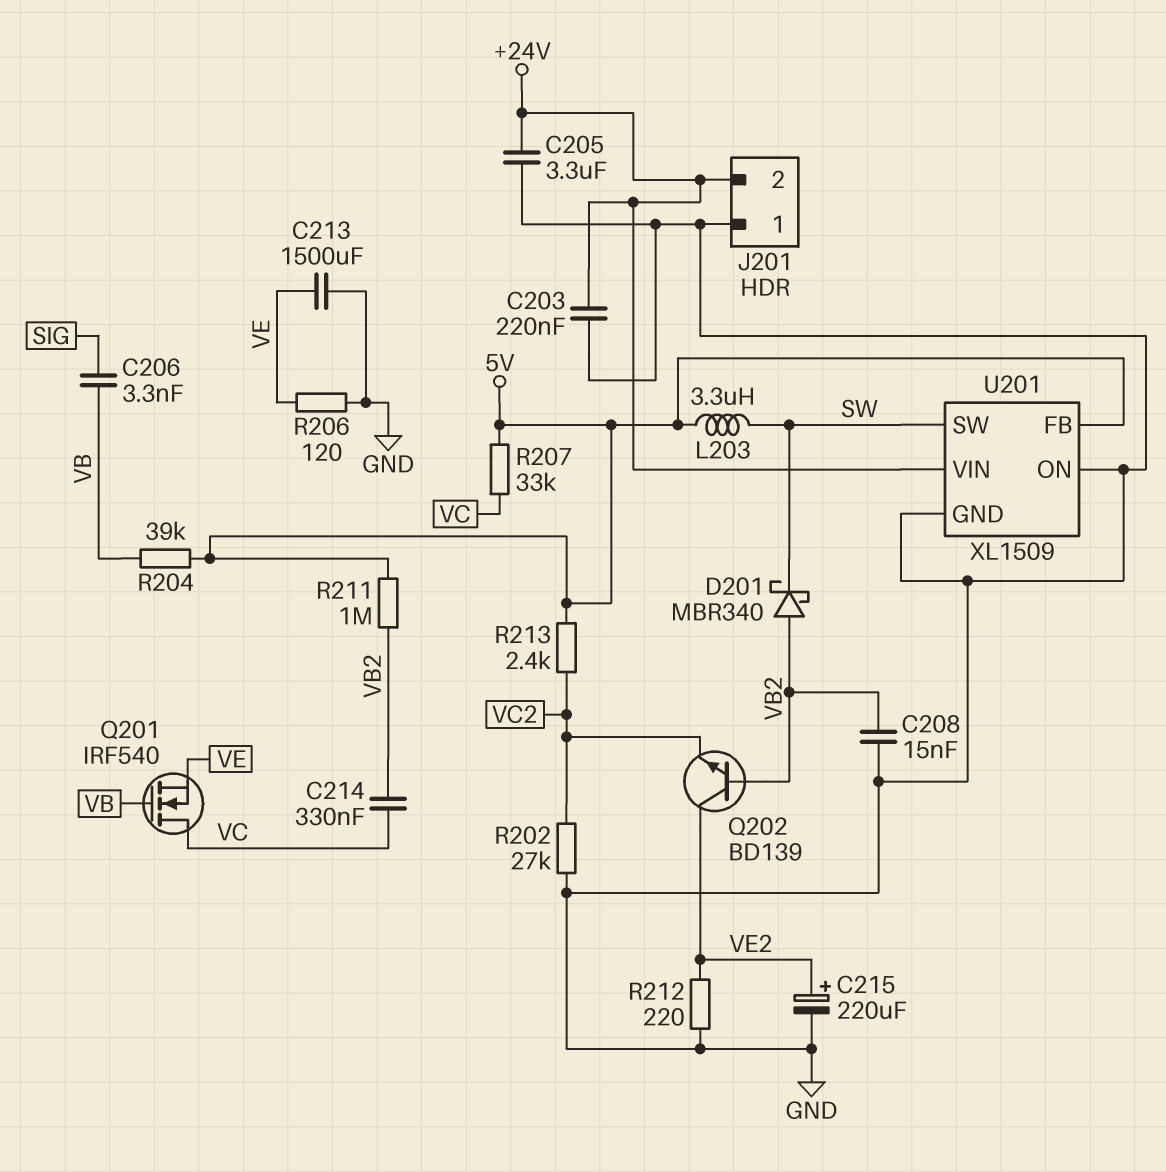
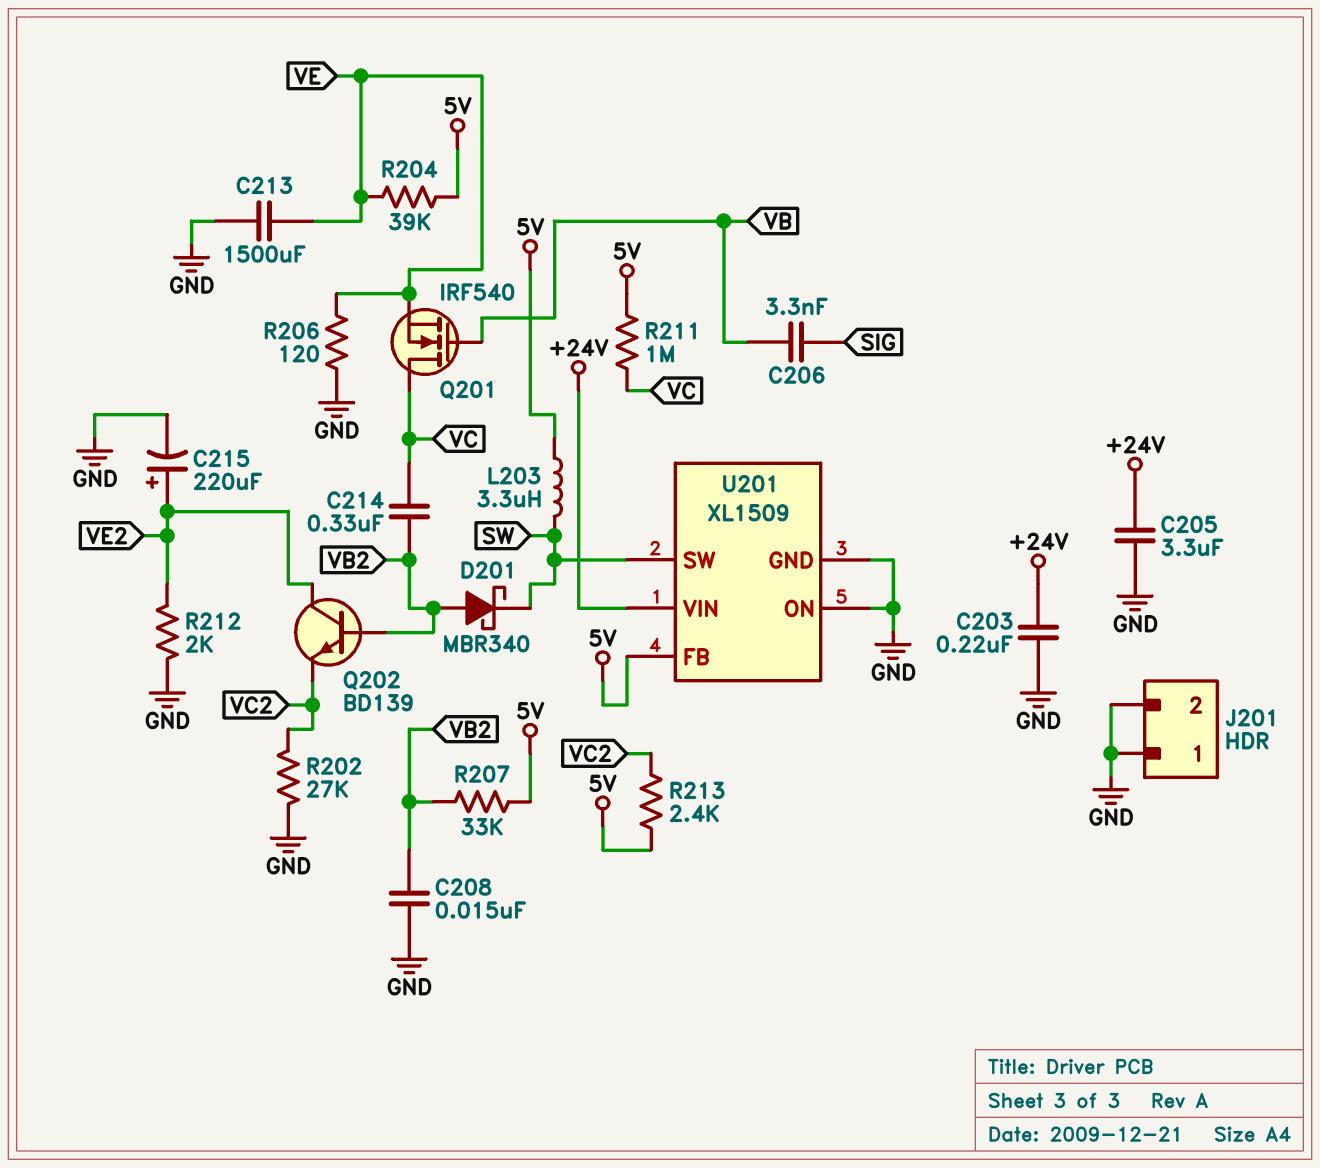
J201 pin 2: +24V -> GND
R204: 39k (5V, VB) -> 39k (5V, VE)
R207: 33k (5V, VC) -> 33k (5V, VB2)
R211: 1M (5V, VB2) -> 1M (5V, VC)
R212: 220 (GND, VE2) -> 2k (GND, VE2)

